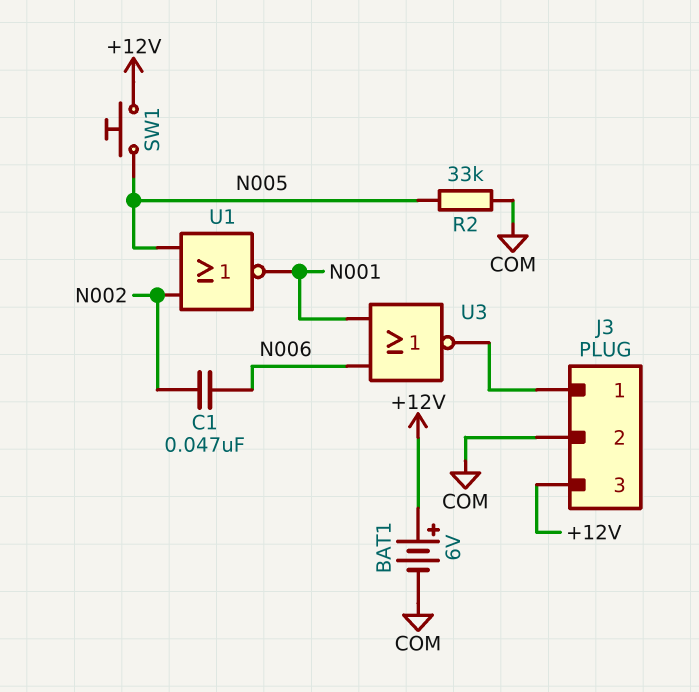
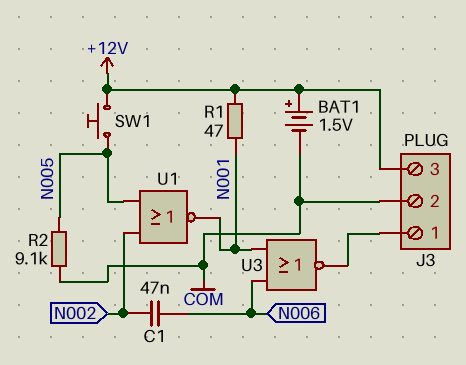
BAT1: 6V (plus +12V, minus COM) -> 1.5V (plus +12V, minus COM)
R1: none -> 47 (+12V, N001)
R2: 33k (COM, N005) -> 9.1k (COM, N005)

